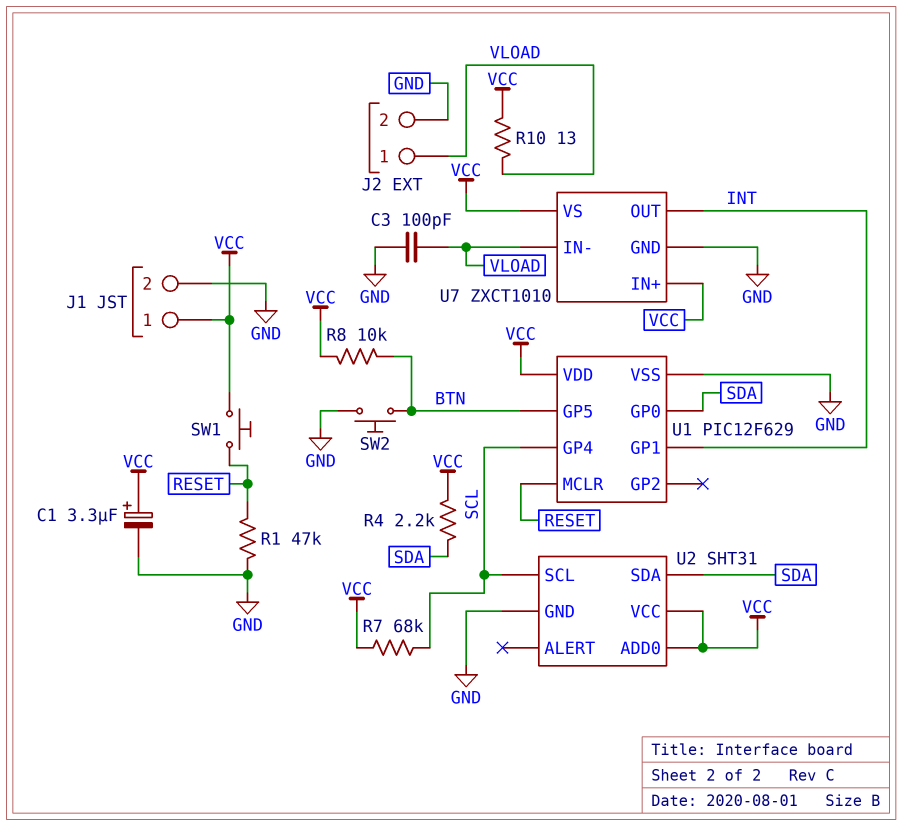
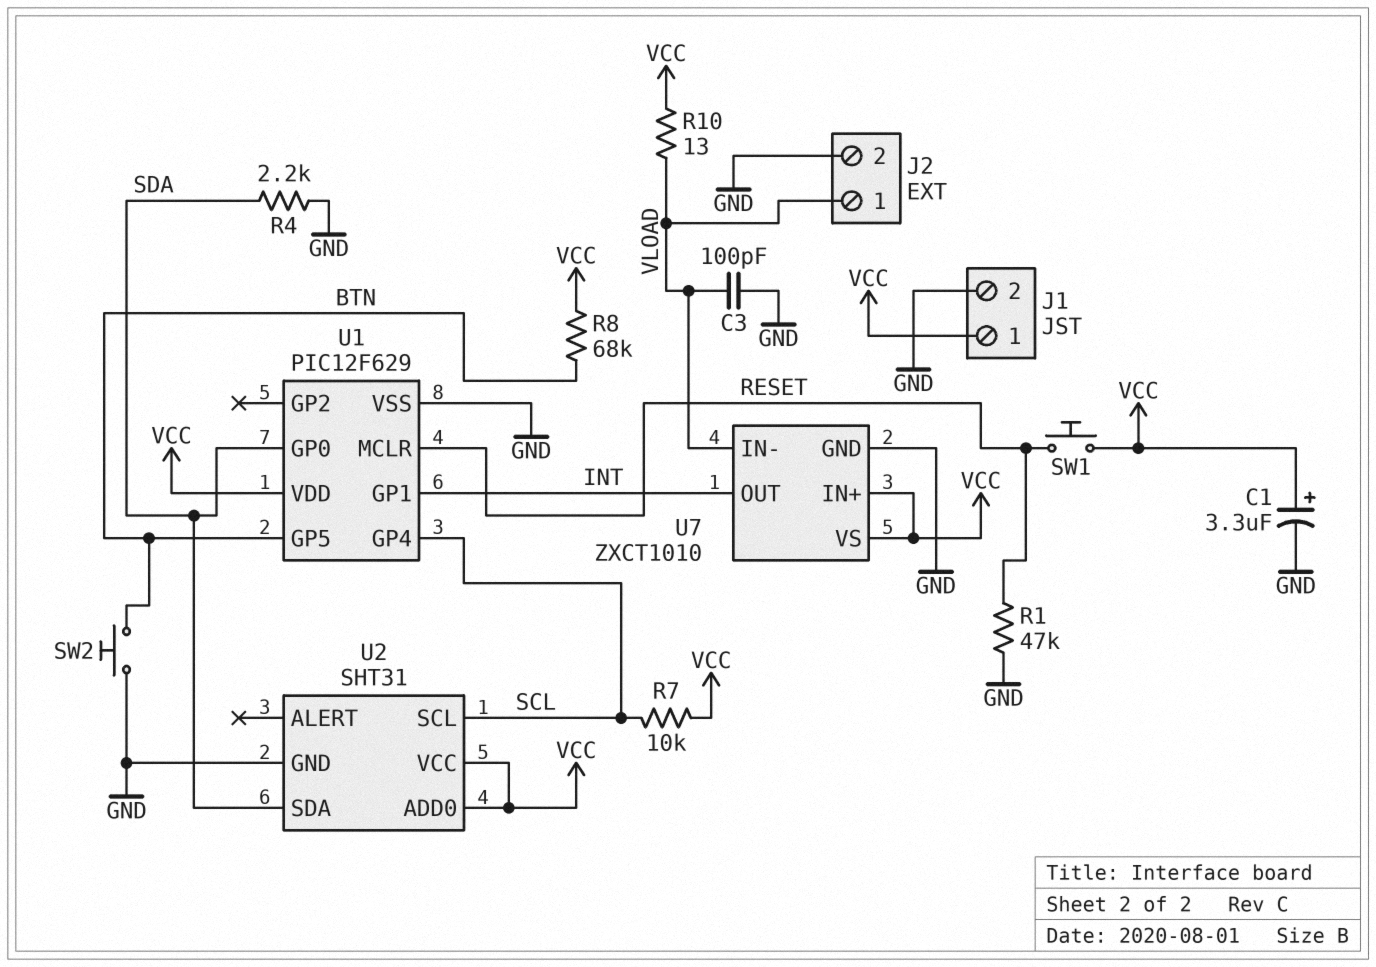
R4: 2.2k (SDA, VCC) -> 2.2k (GND, SDA)
R7: 68k (SCL, VCC) -> 10k (SCL, VCC)
R8: 10k (BTN, VCC) -> 68k (BTN, VCC)

